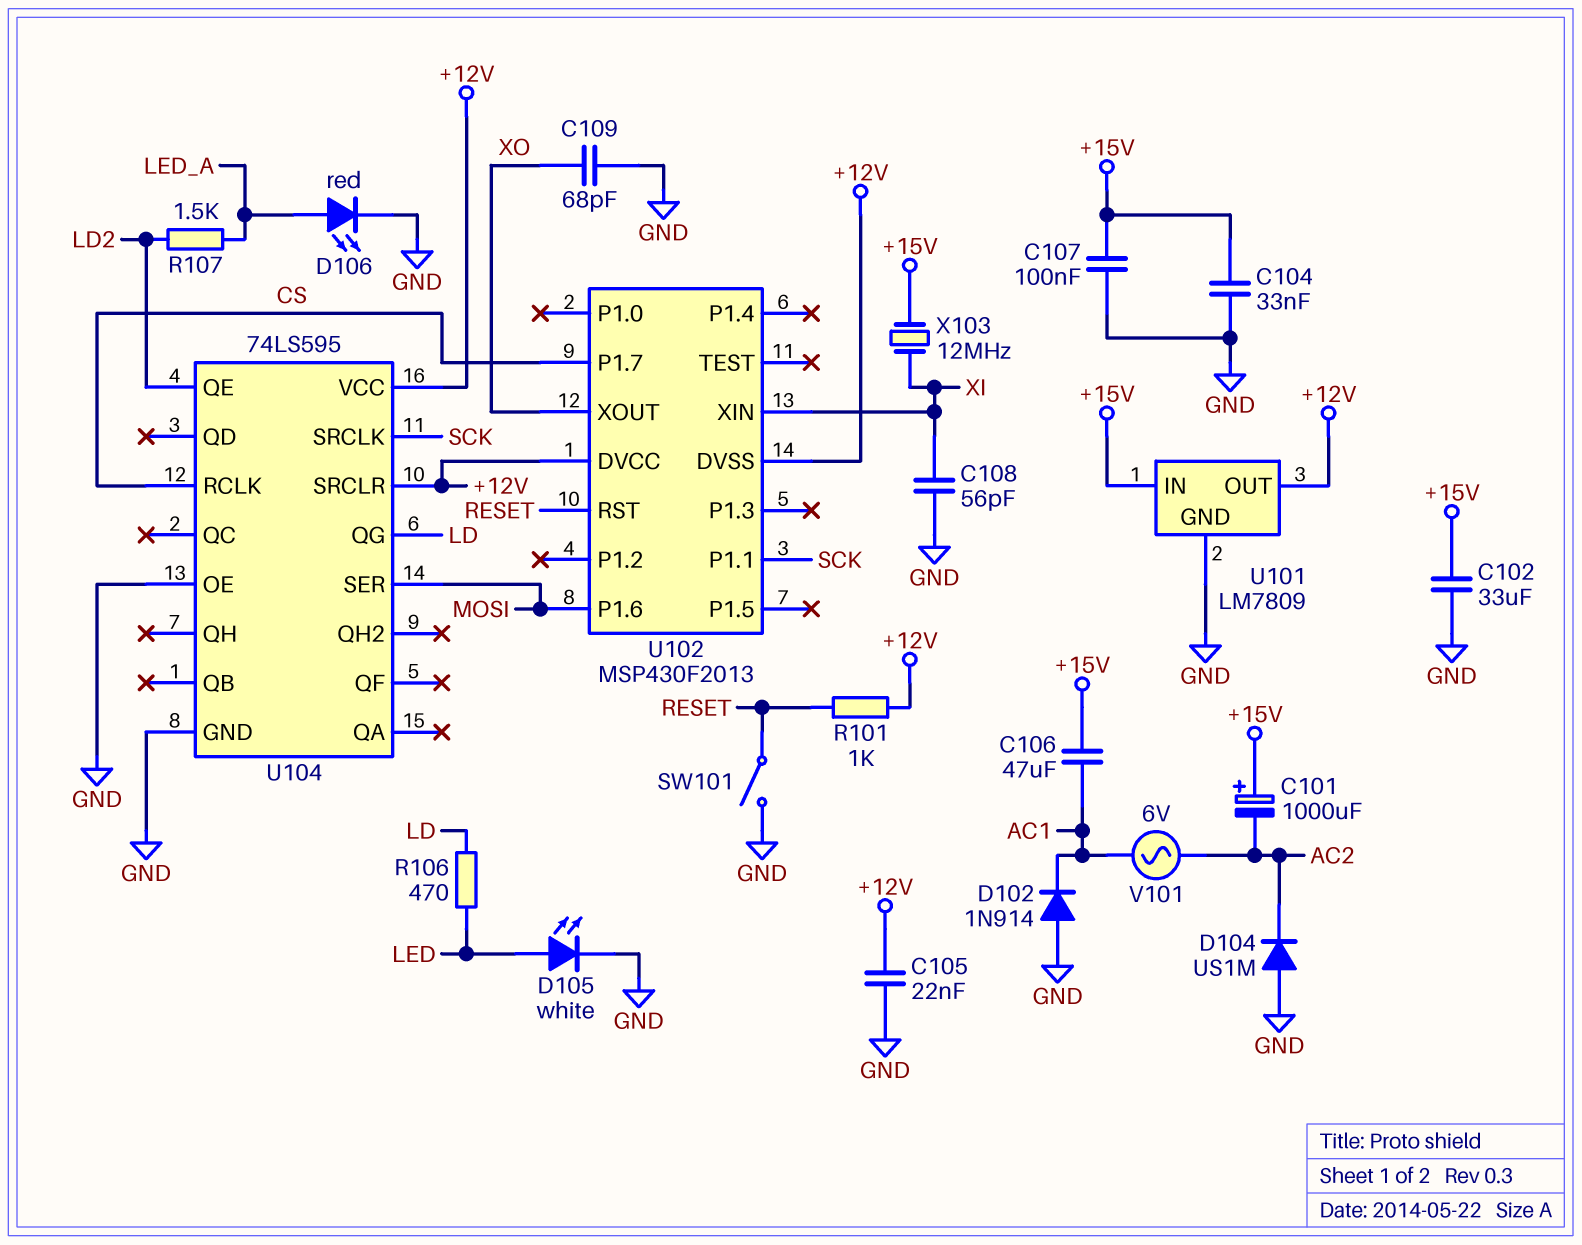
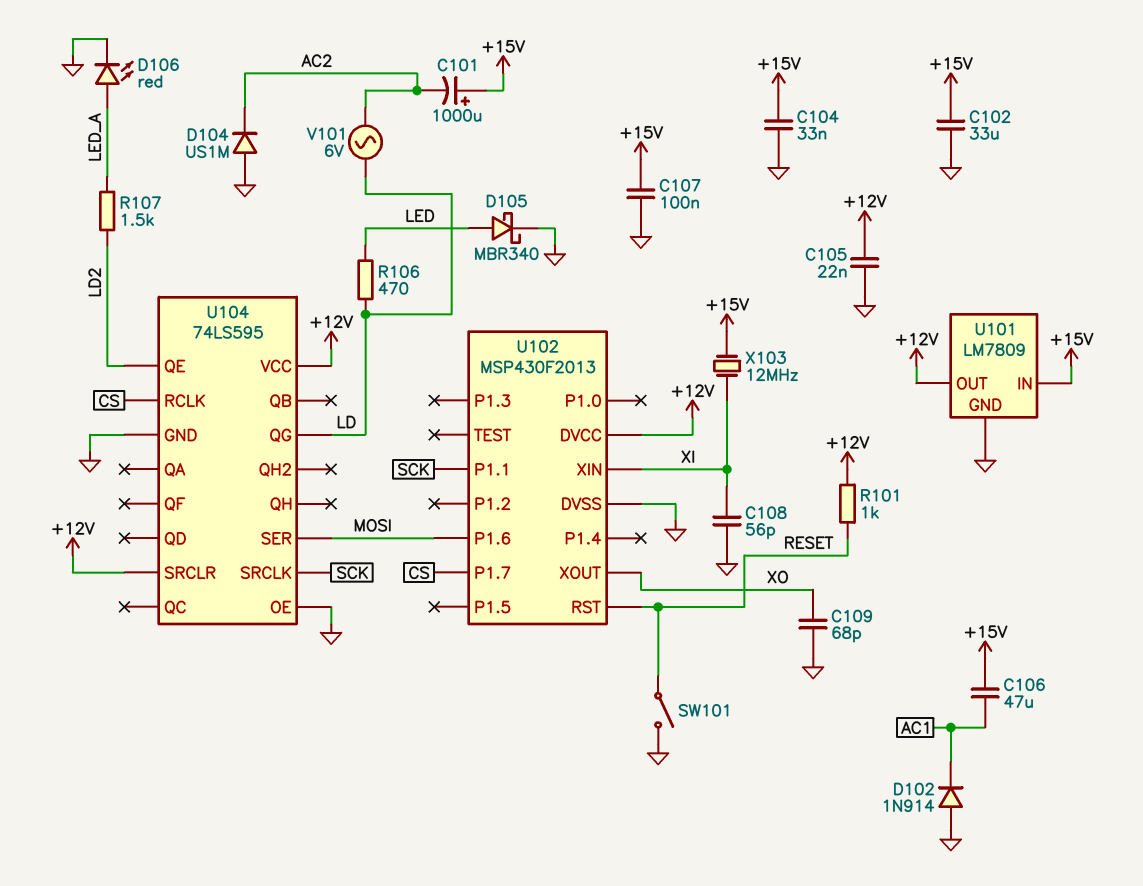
D105: LED white (A LED, K GND) -> schottky MBR340 (A LED, K GND)
U102 pin DVSS: +12V -> GND
V101: AC 6V (AC1, AC2) -> AC 6V (AC2, LD)

